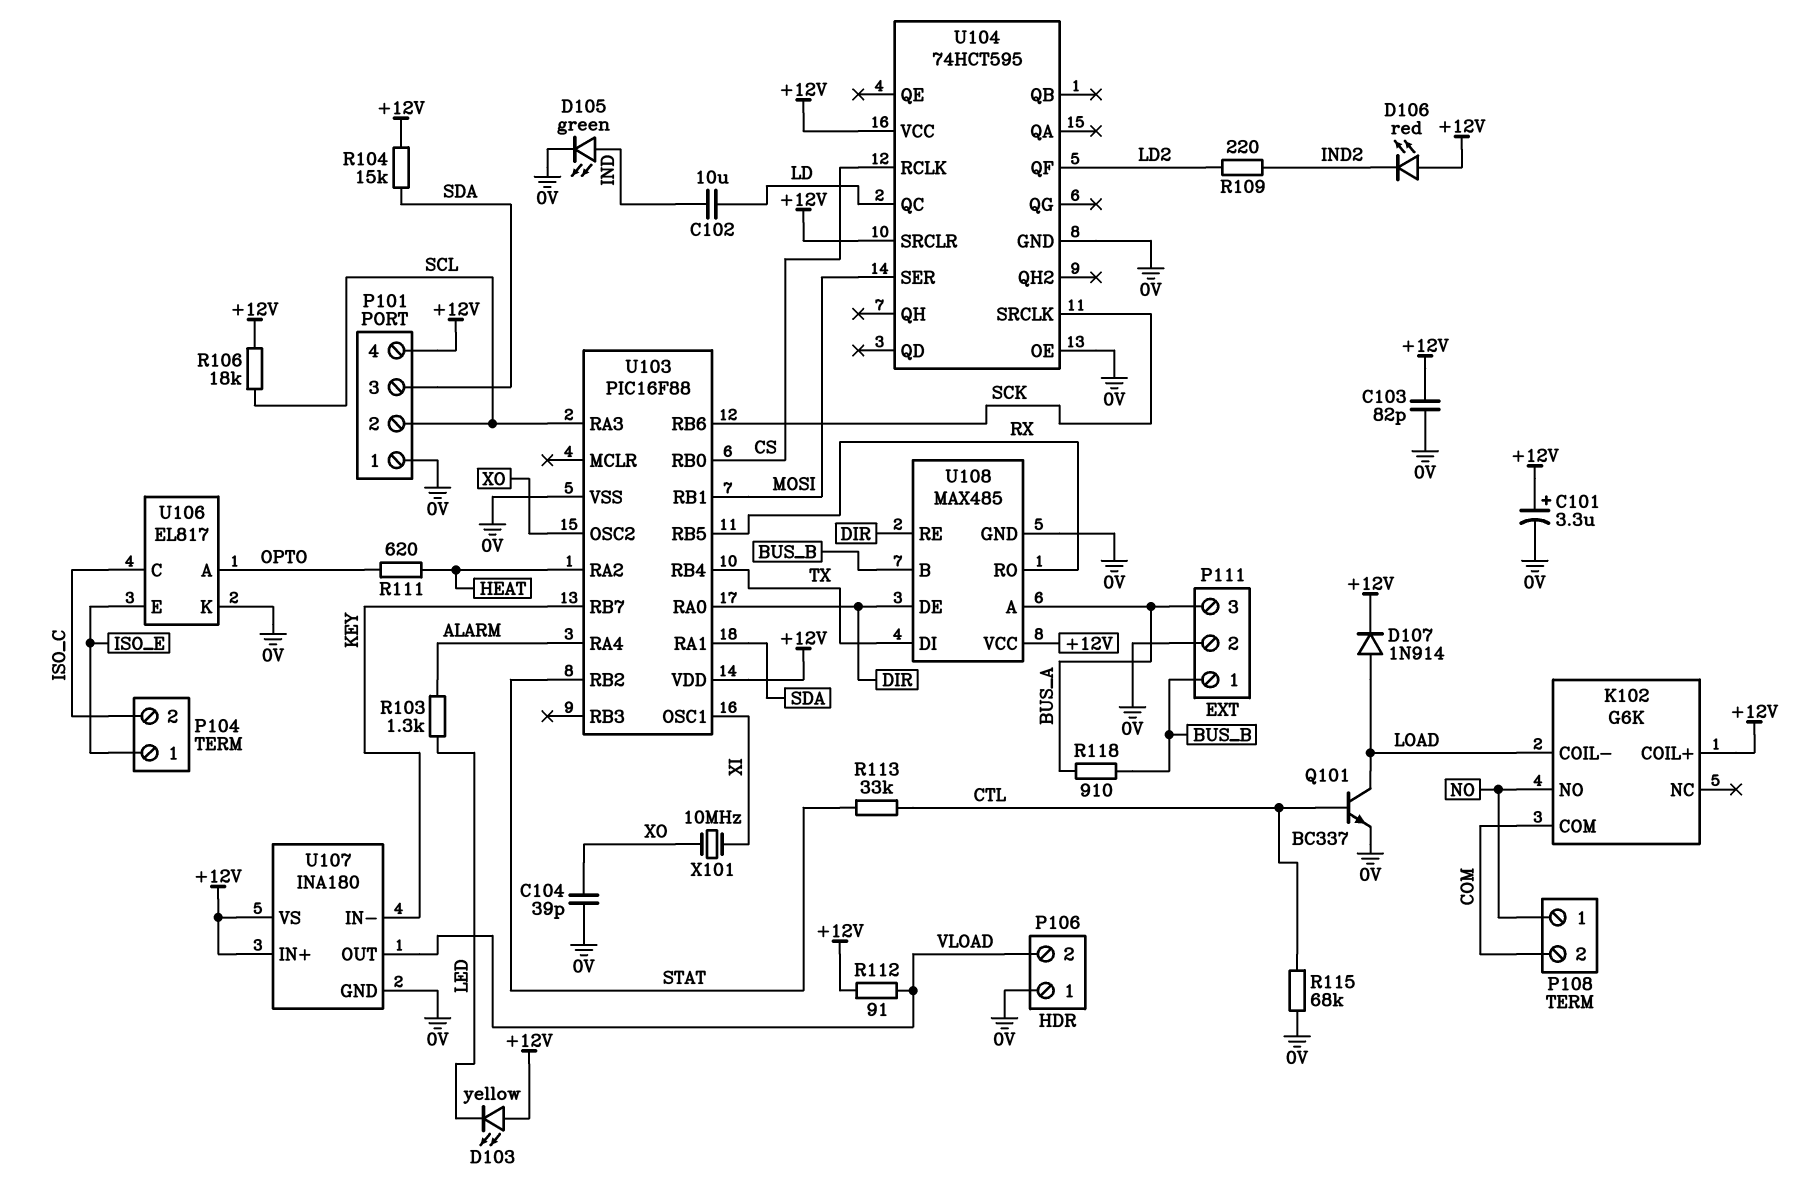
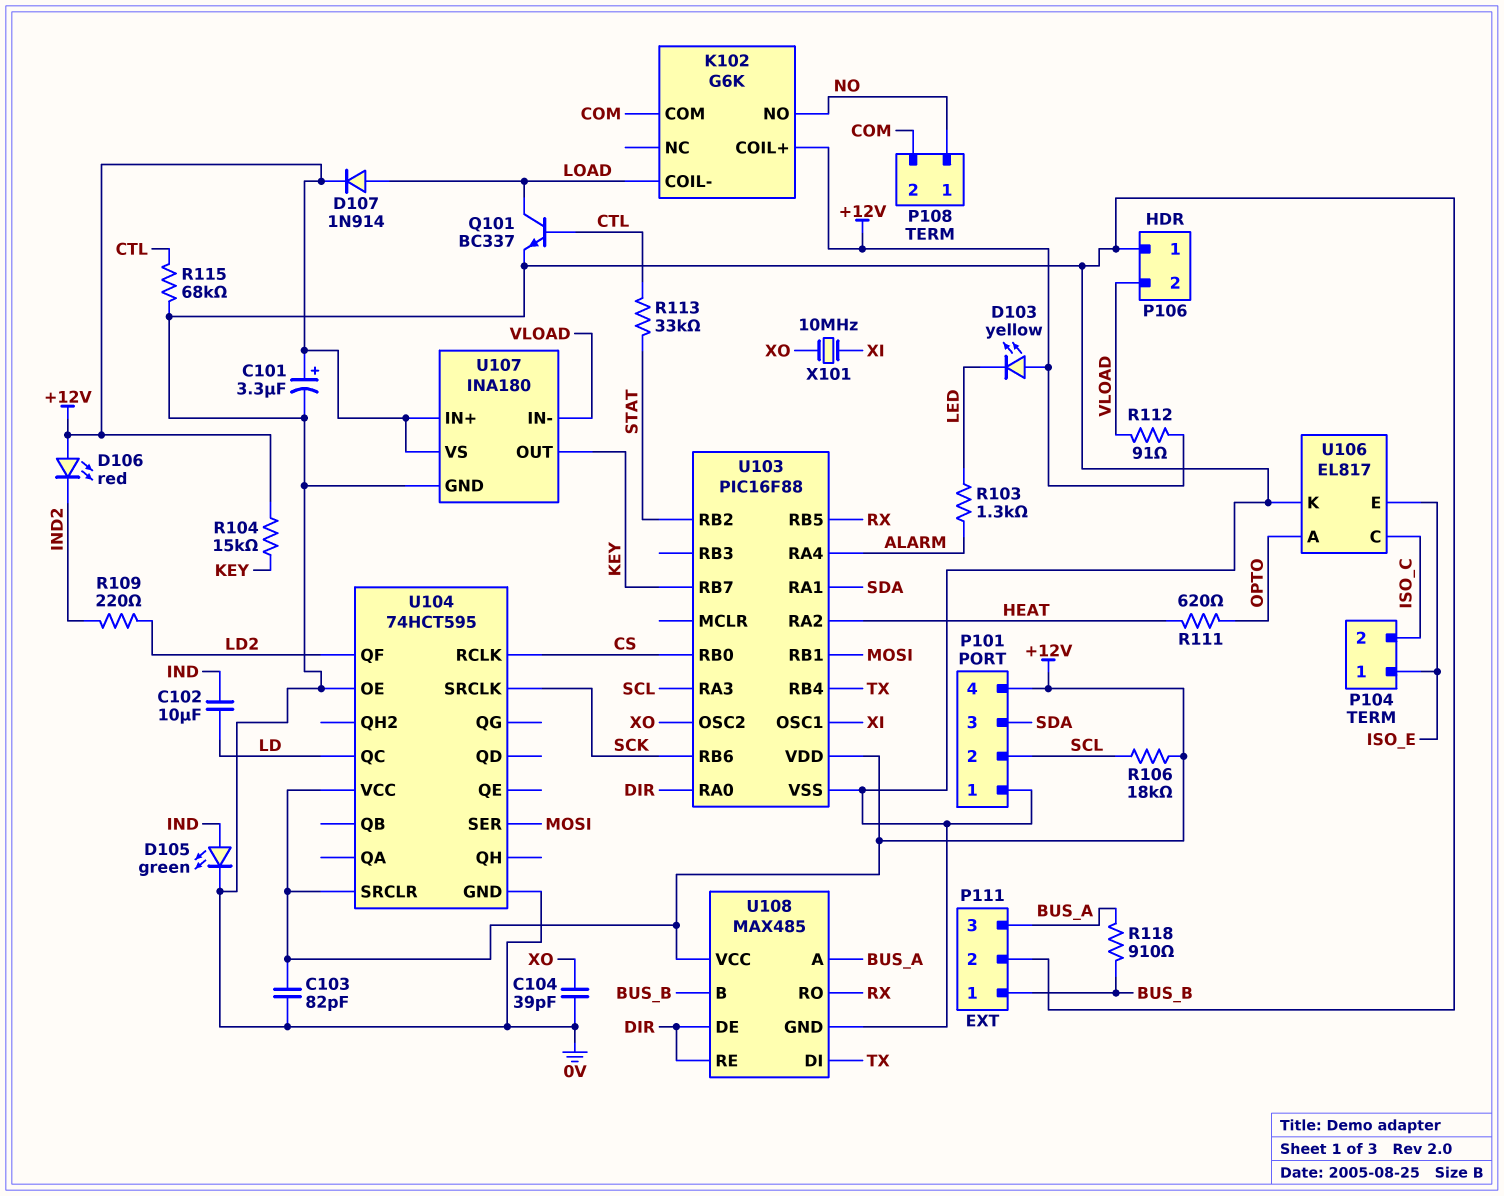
R104: 15k (+12V, SDA) -> 15k (+12V, KEY)
U107 pin IN-: KEY -> VLOAD
U107 pin OUT: VLOAD -> KEY

